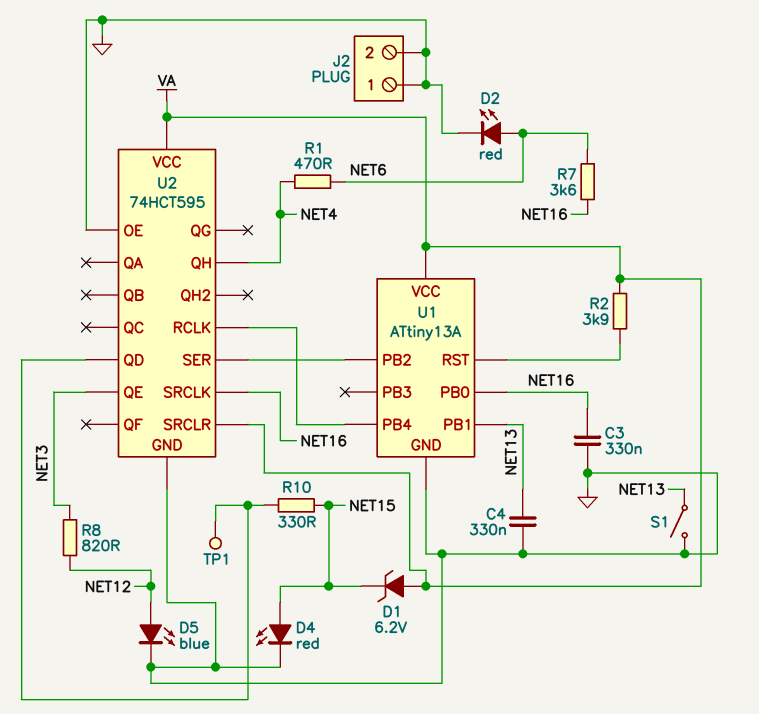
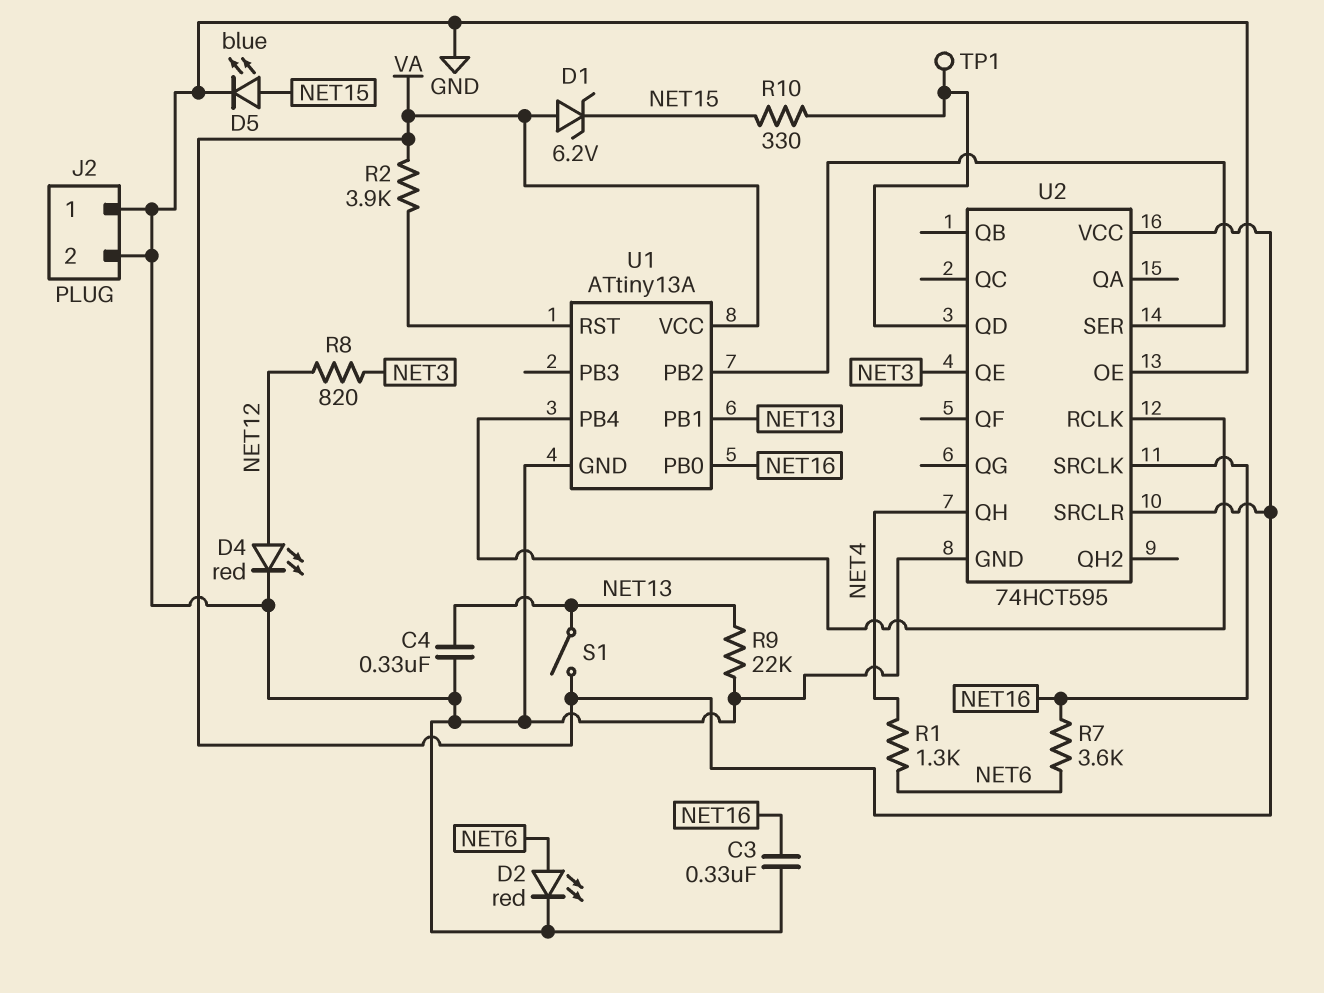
D4: LED red (A NET15, K GND) -> LED red (A NET12, K GND)
D5: LED blue (A NET12, K GND) -> LED blue (A NET15, K GND)
R1: 470 (NET4, NET6) -> 1.3k (NET4, NET6)
R9: none -> 22k (GND, NET13)
S1: switch (GND, NET13) -> switch (NET13, VA)

